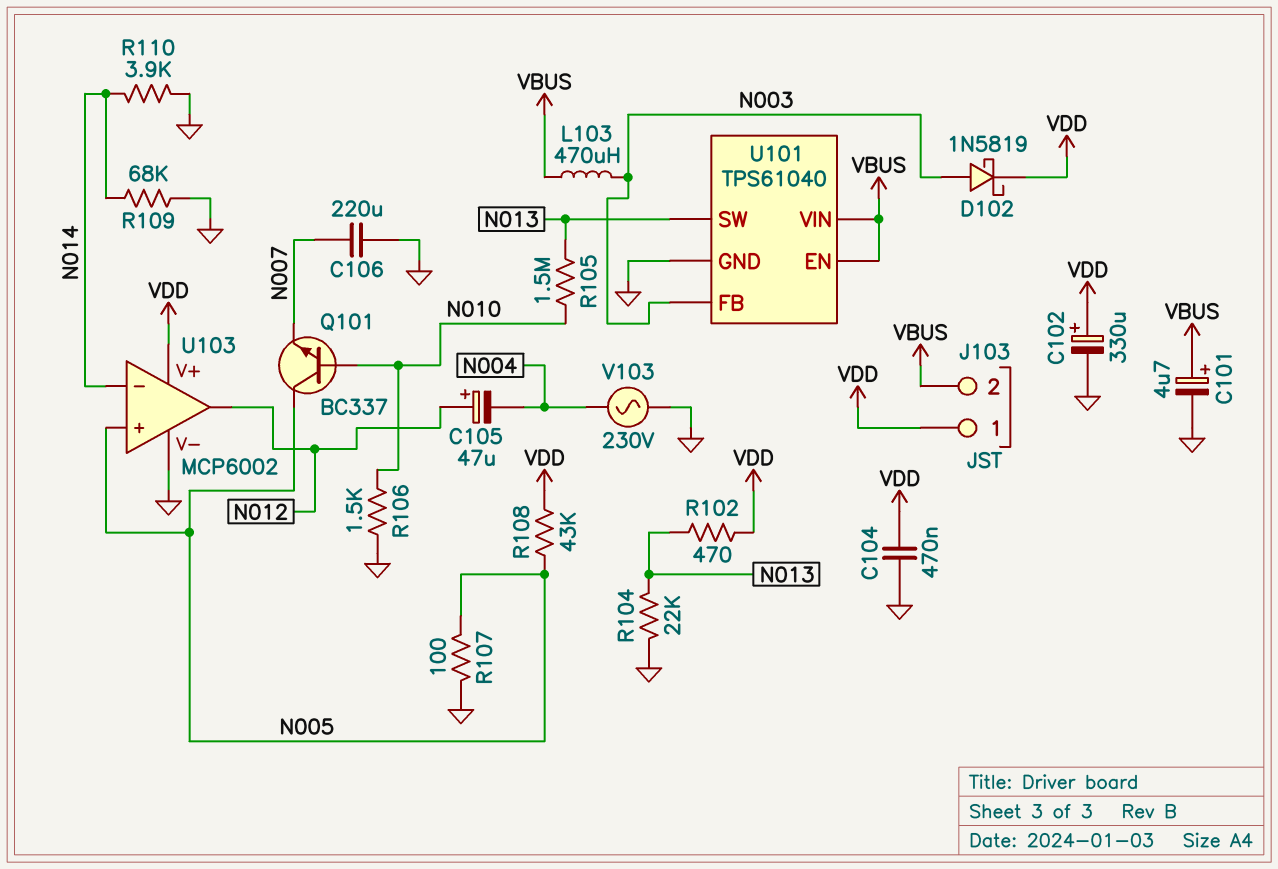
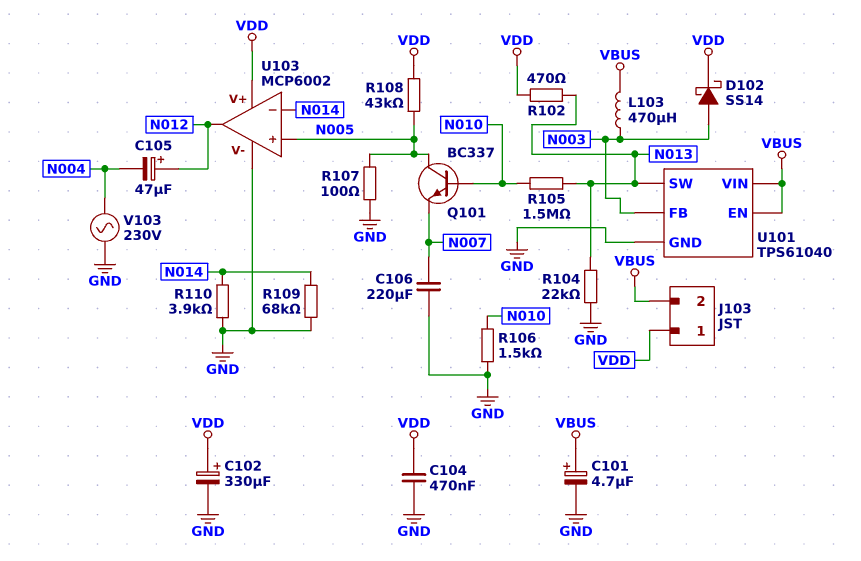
D102: schottky 1N5819 (A N003, K VDD) -> schottky SS14 (A N003, K VDD)

